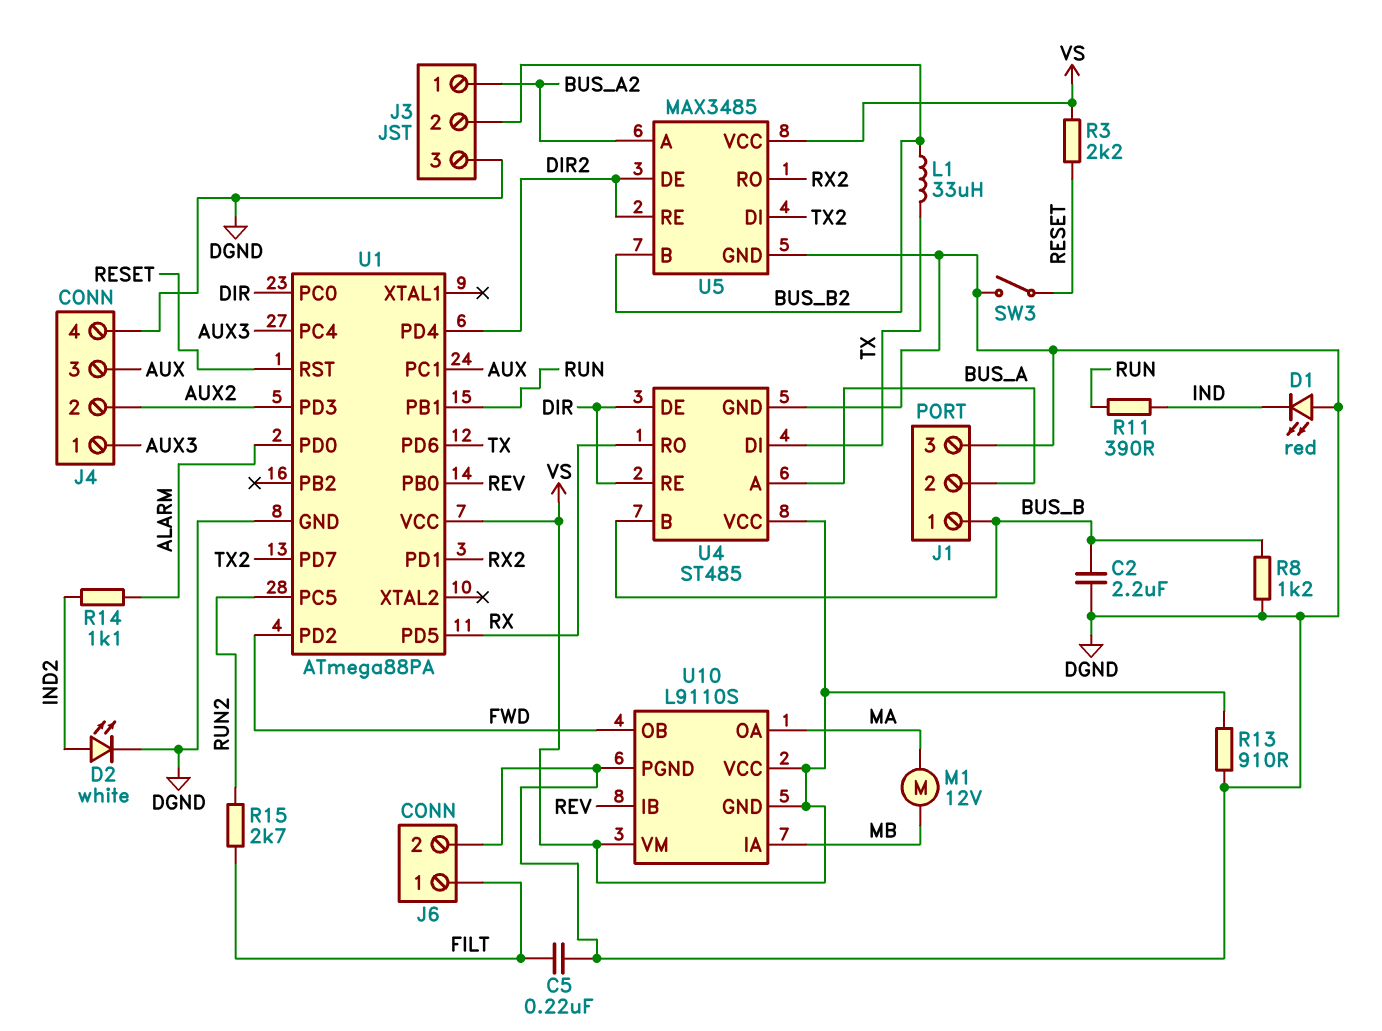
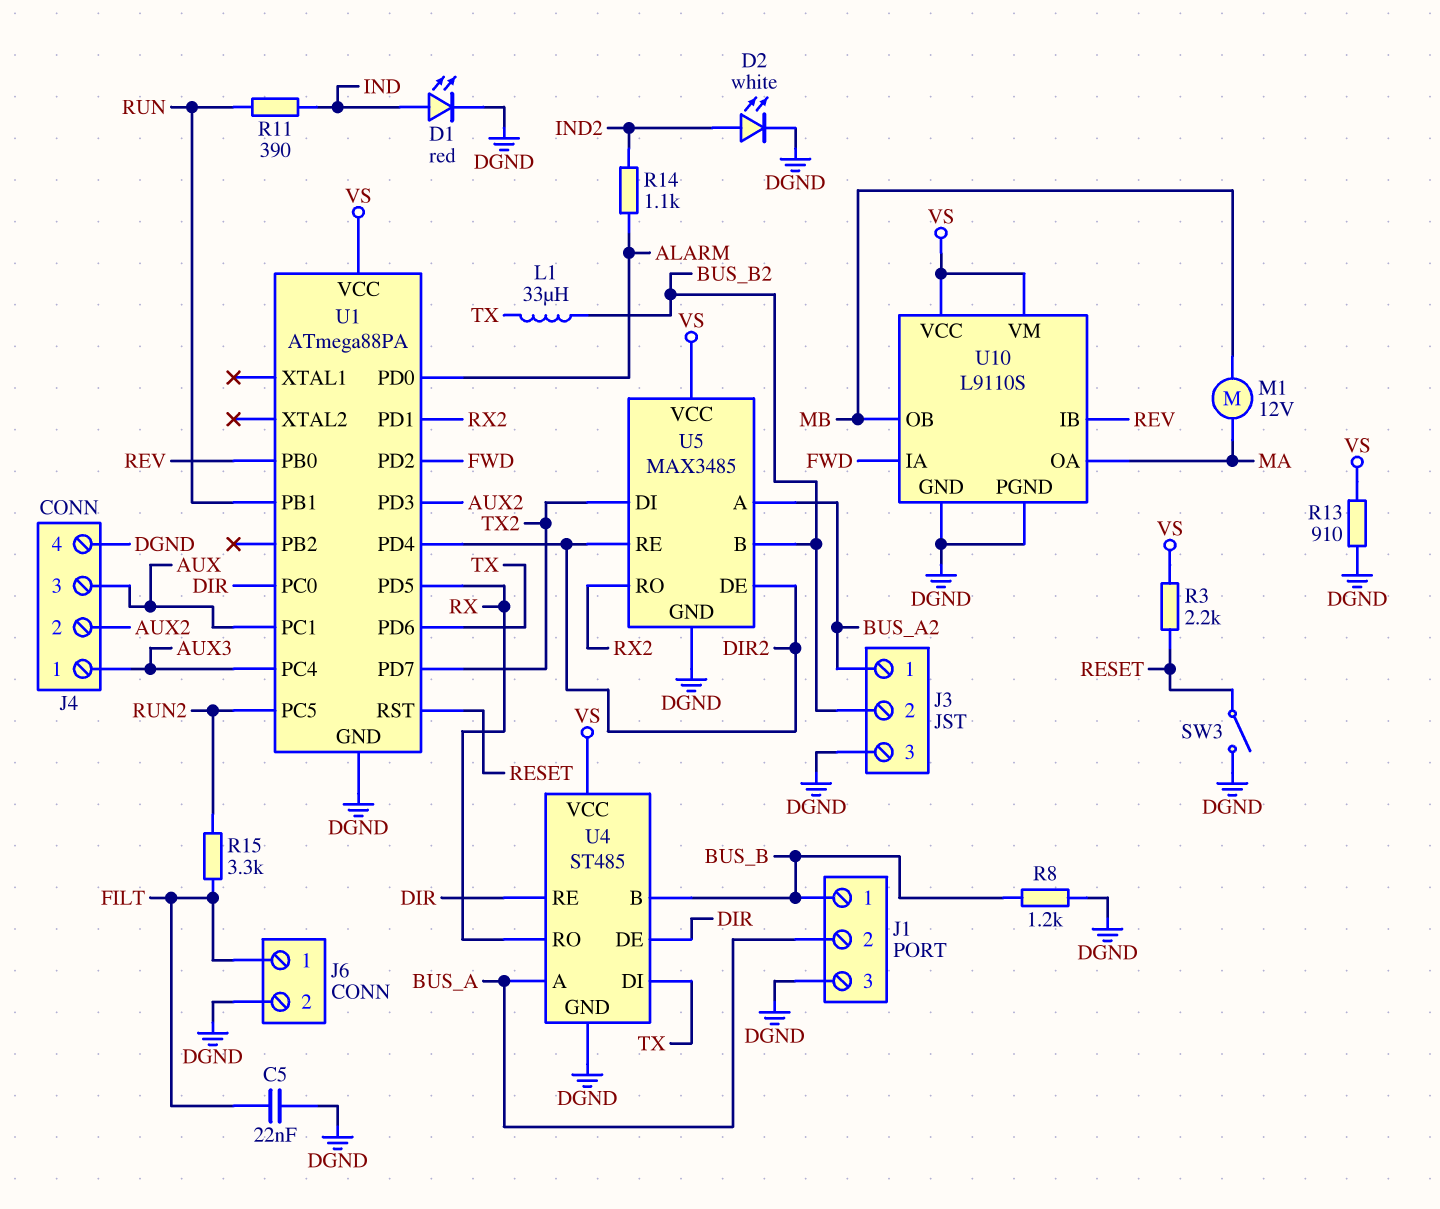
C2: 2.2uF (BUS_B, DGND) -> none
C5: 220nF (DGND, FILT) -> 22nF (DGND, FILT)
D1: LED red (A DGND, K IND) -> LED red (A IND, K DGND)
R15: 2.7k (FILT, RUN2) -> 3.3k (FILT, RUN2)
U10 pin GND: VS -> DGND
U10 pin IA: MB -> FWD
U10 pin OB: FWD -> MB

